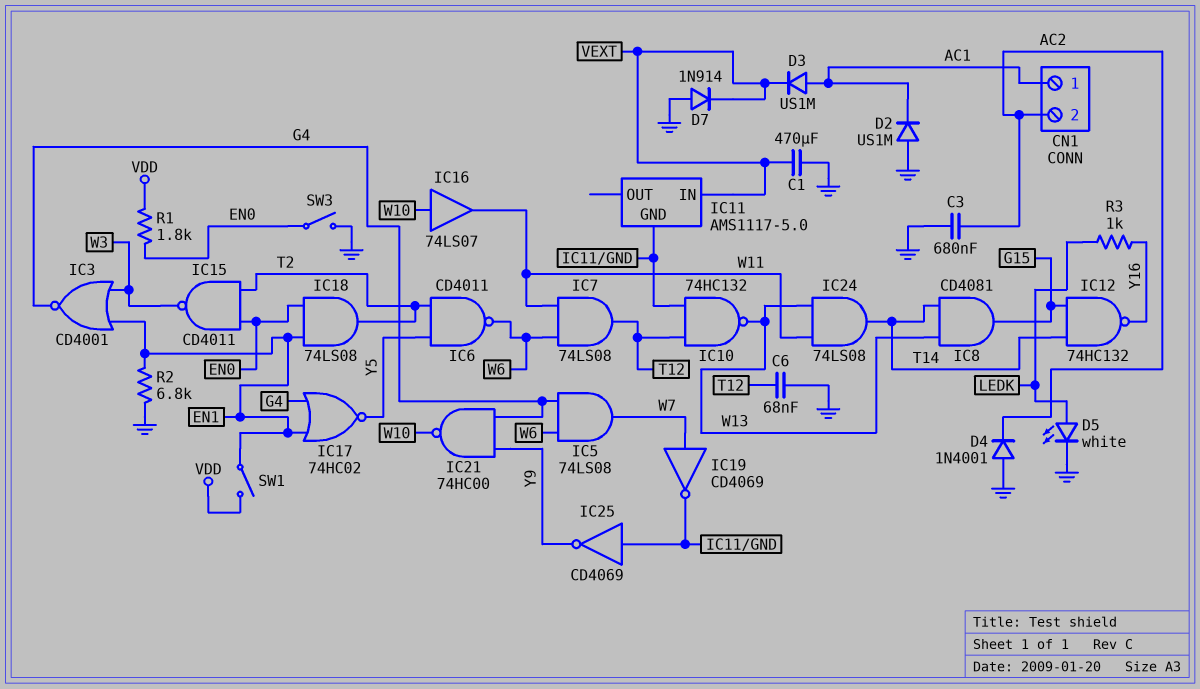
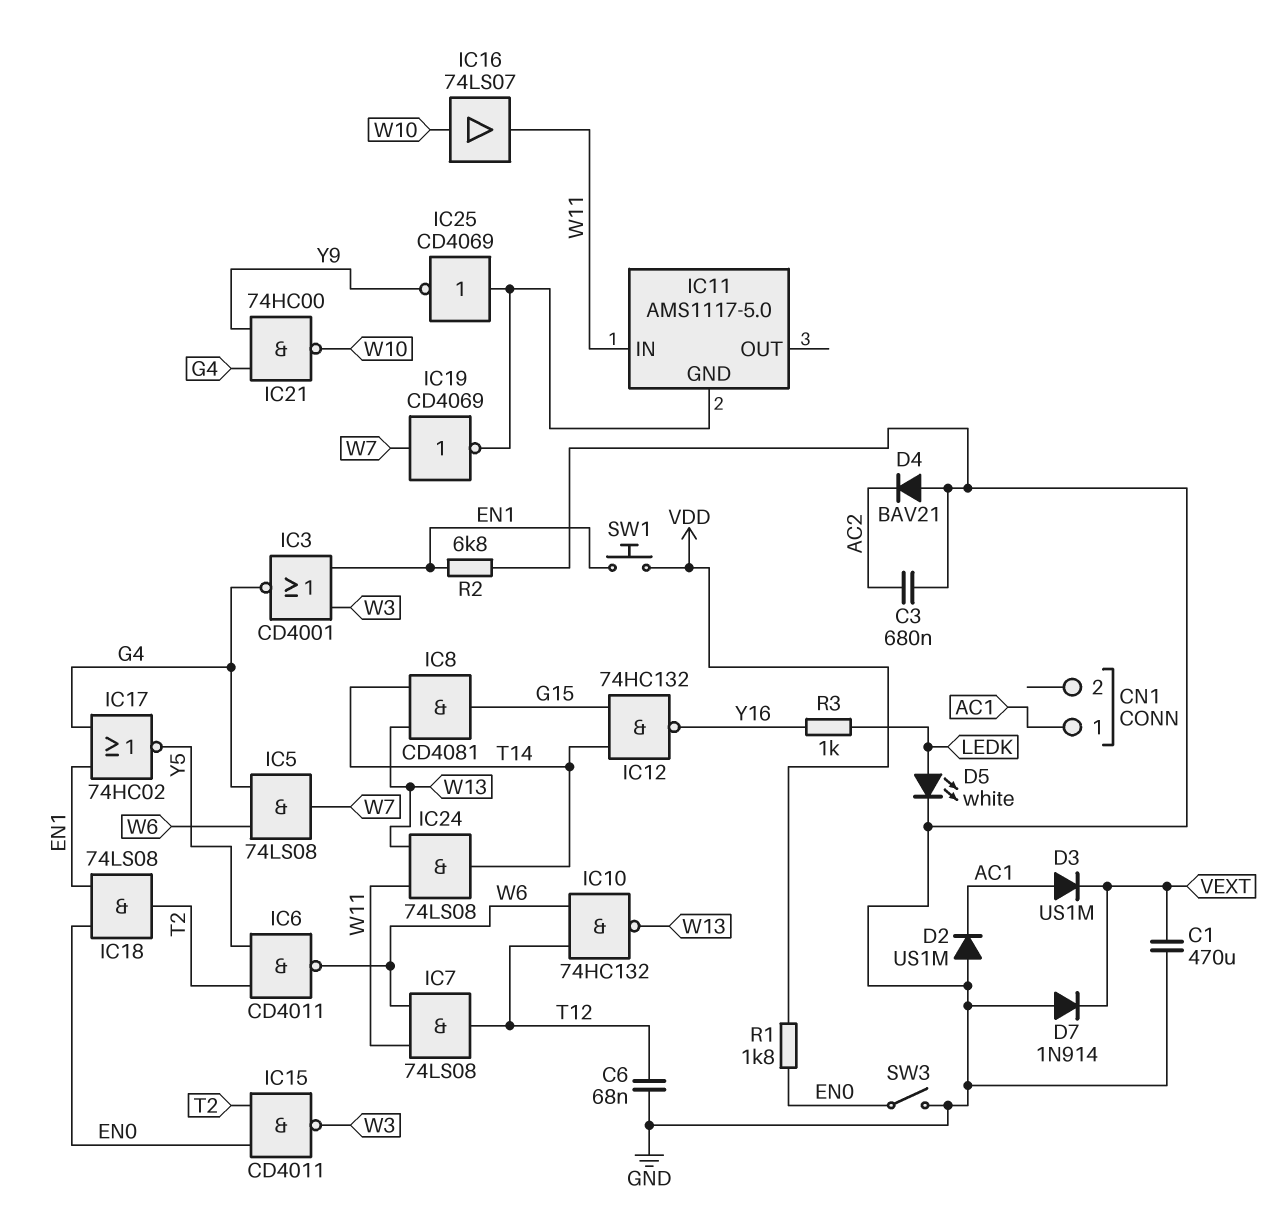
CN1 pin 2: AC2 -> none
D4: diode 1N4001 (A GND, K AC2) -> diode BAV21 (A GND, K AC2)
IC10: NAND 74HC132 (in IC11/GND, in T12, out W13) -> NAND 74HC132 (in T12, in W6, out W13)
IC11 pin IN: VEXT -> W11
SW1: switch (EN1, VDD) -> button (EN1, VDD)

